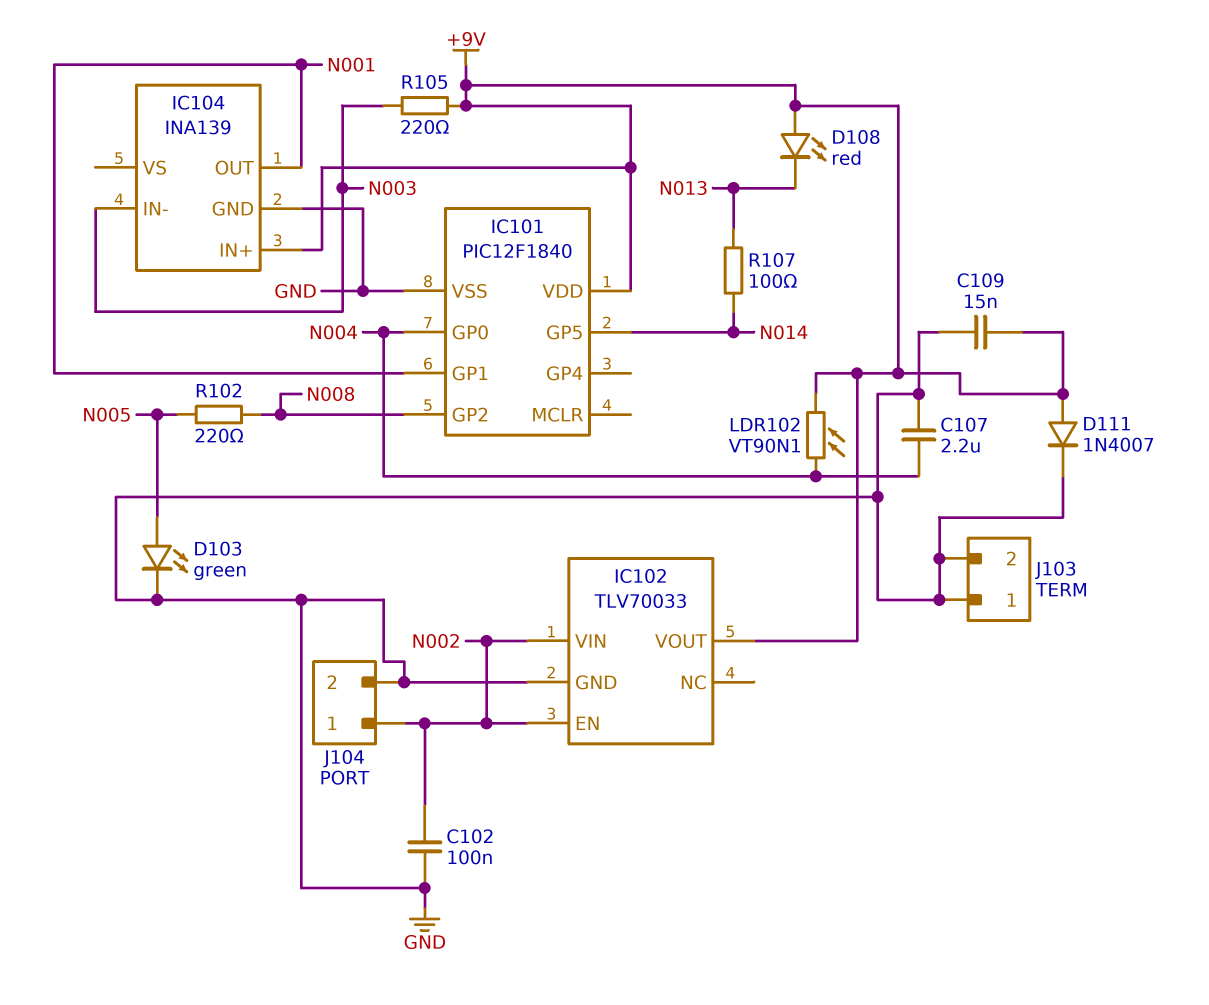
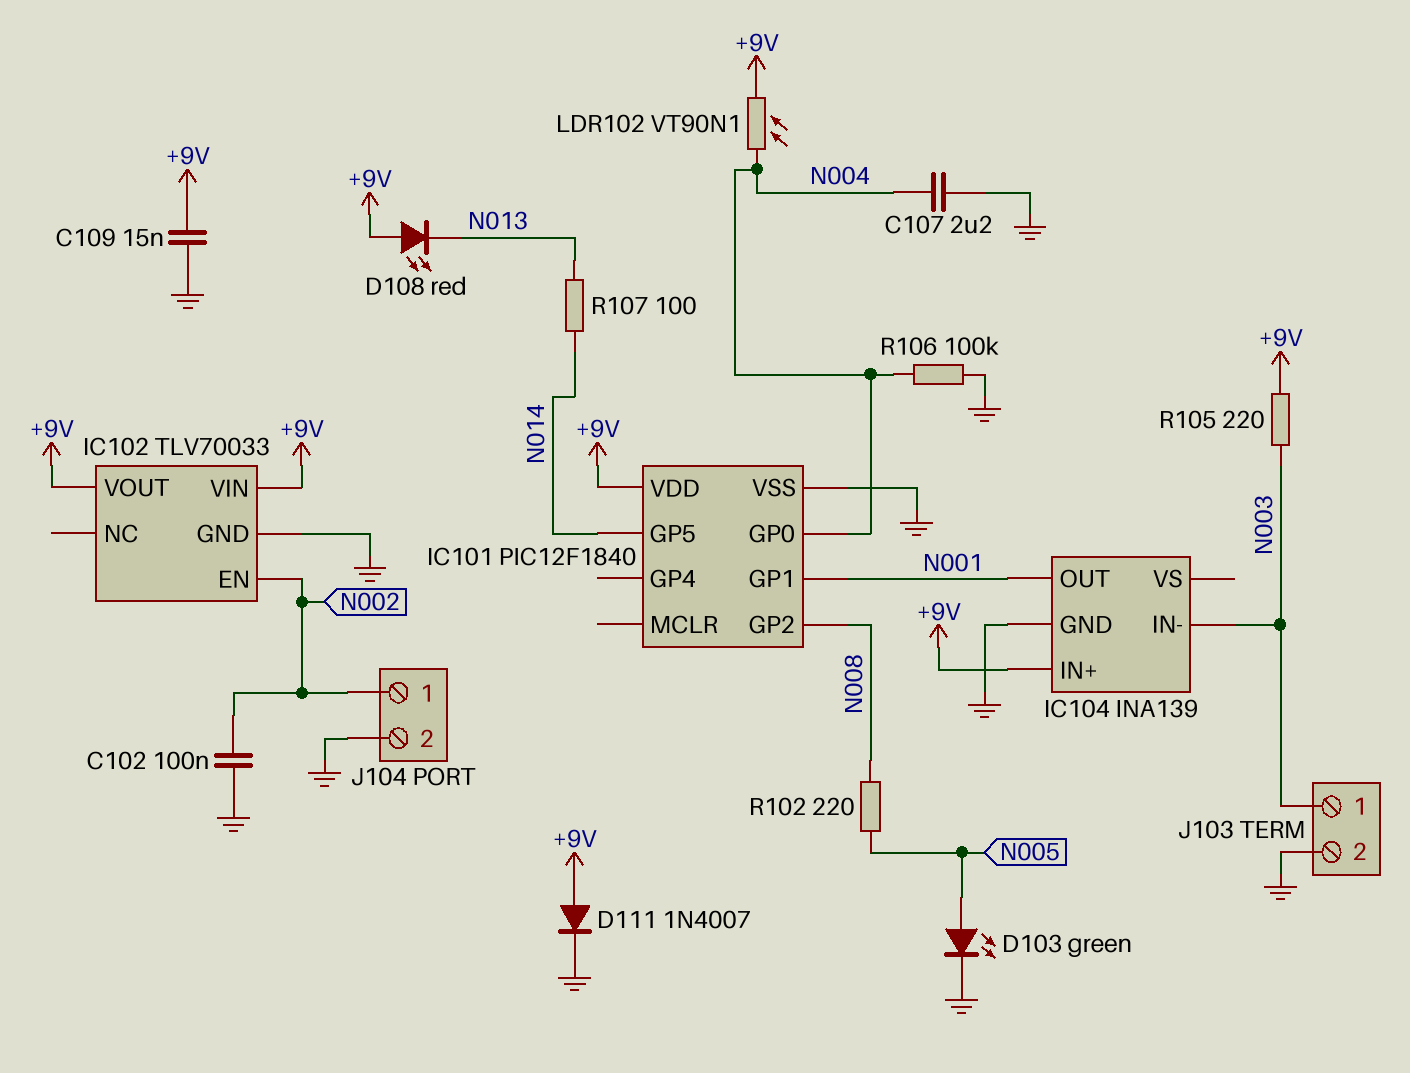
IC102 pin VIN: N002 -> +9V
J103 pin 1: GND -> N003
R106: none -> 100k (GND, N004)

